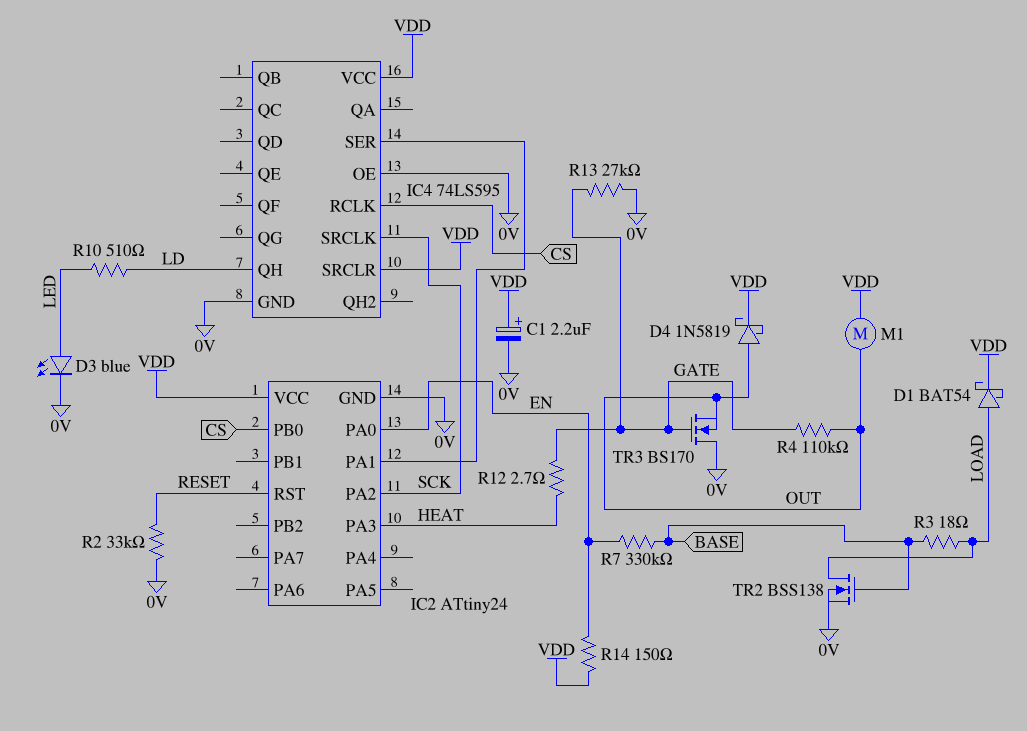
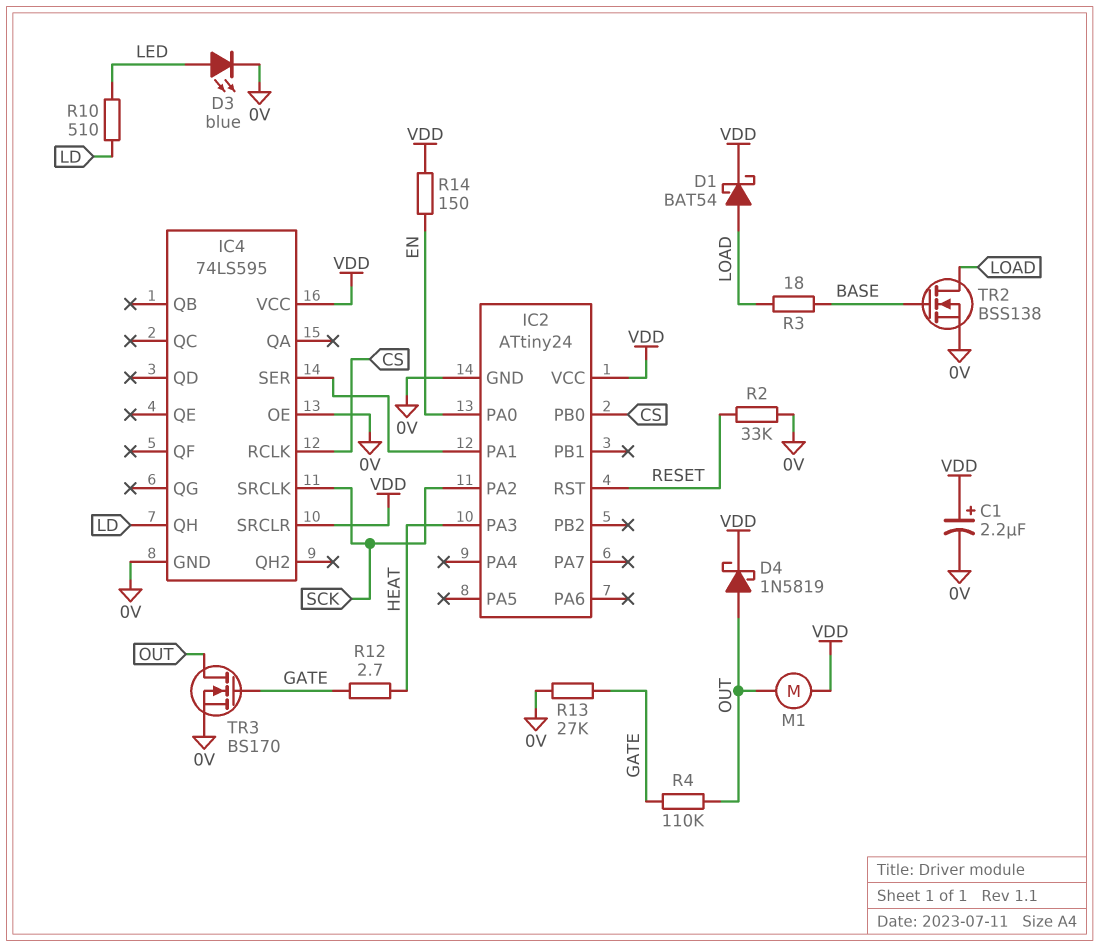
R7: 330k (BASE, EN) -> none
TR3: NMOS BS170 (G GATE, D 0V, S OUT) -> NMOS BS170 (G GATE, D OUT, S 0V)

